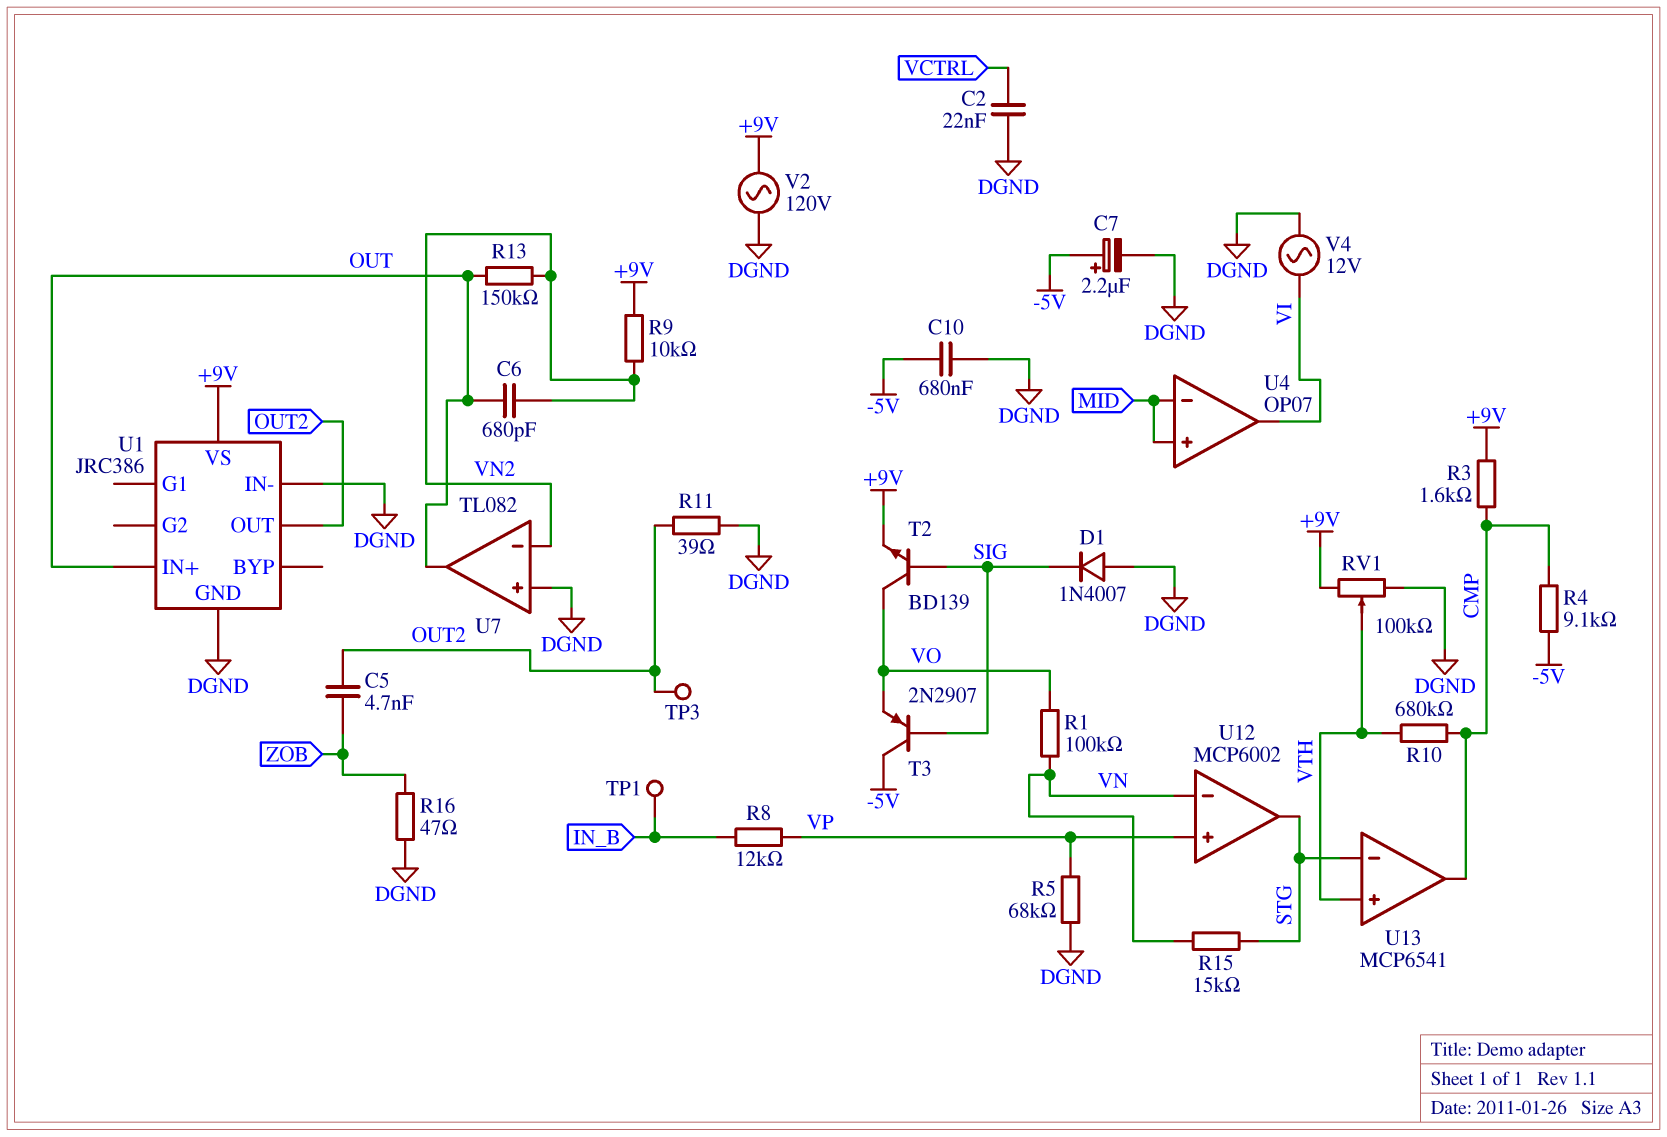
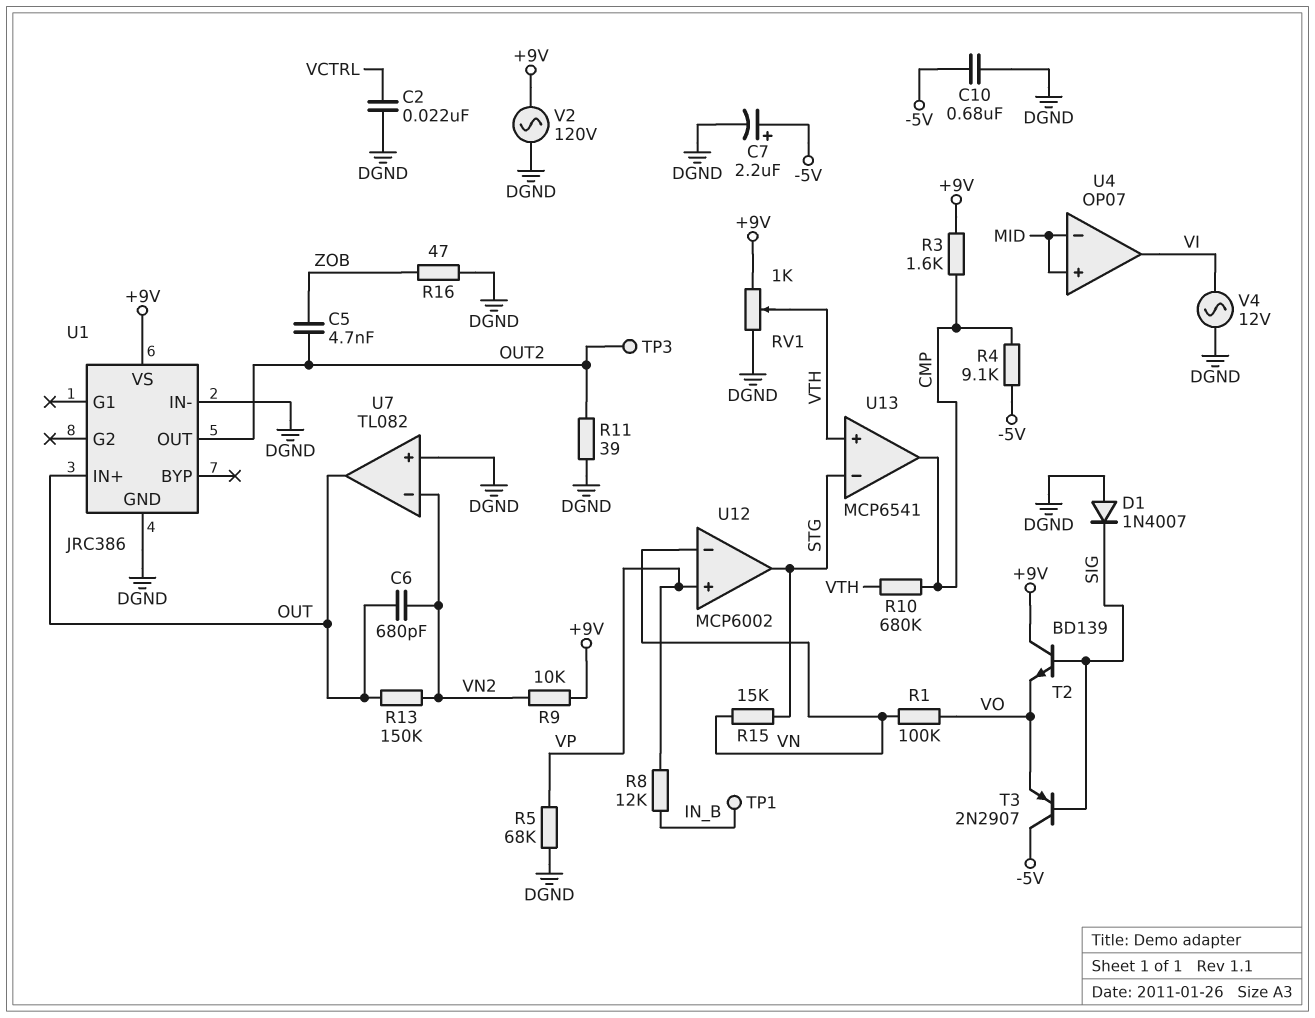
RV1: 100k (+9V, DGND, wiper VTH) -> 1k (+9V, DGND, wiper VTH)
T2: NPN BD139 (B SIG, C VO, E +9V) -> NPN BD139 (B SIG, C +9V, E VO)

